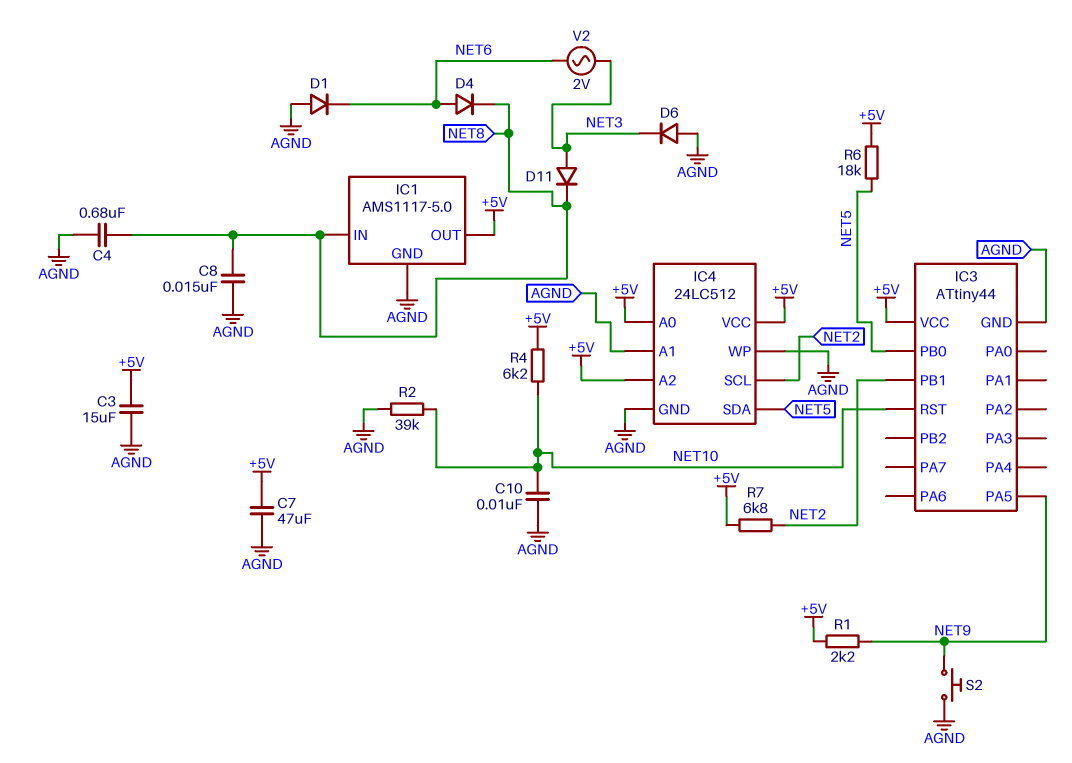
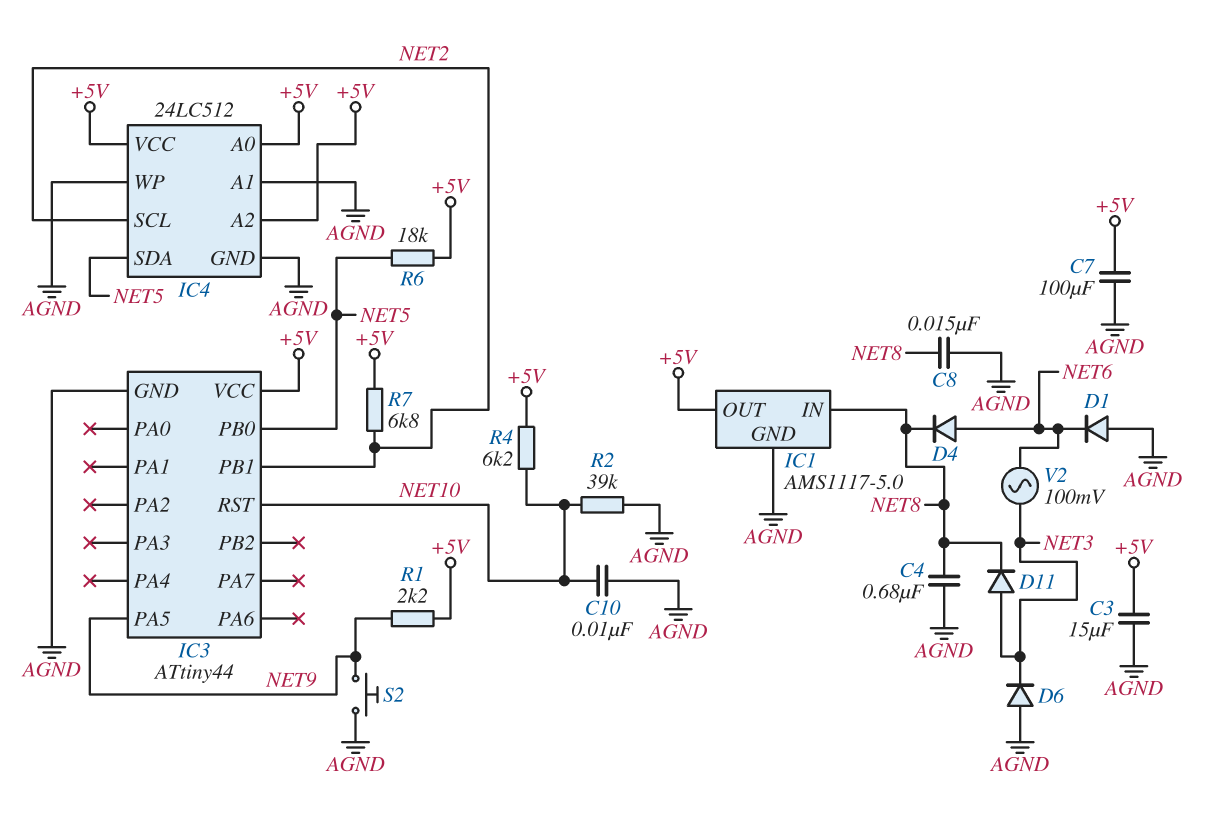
C7: 47uF (+5V, AGND) -> 100uF (+5V, AGND)
V2: AC 2V (NET3, NET6) -> AC 100mV (NET3, NET6)

